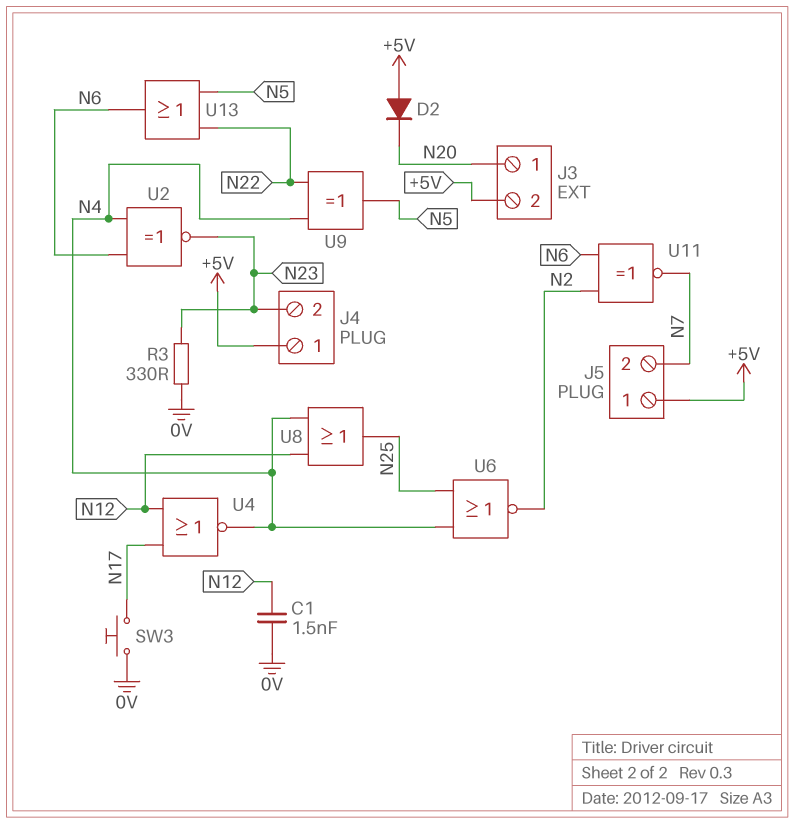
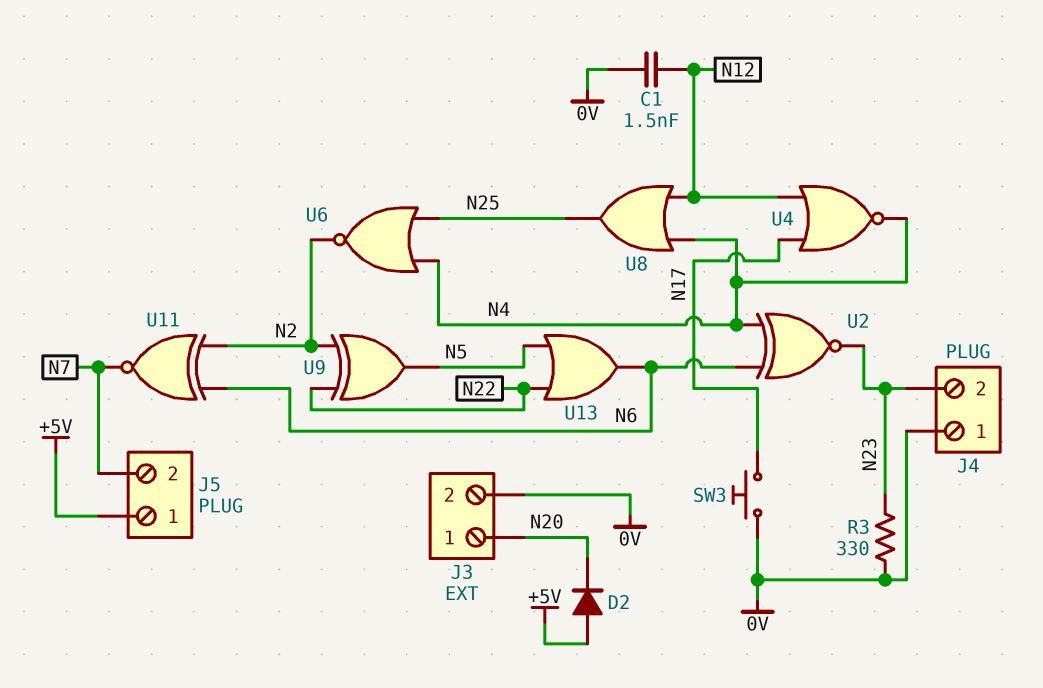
J3 pin 2: +5V -> 0V
J4 pin 1: +5V -> 0V
U9: XOR (in N4, in N22, out N5) -> XOR (in N2, in N22, out N5)

